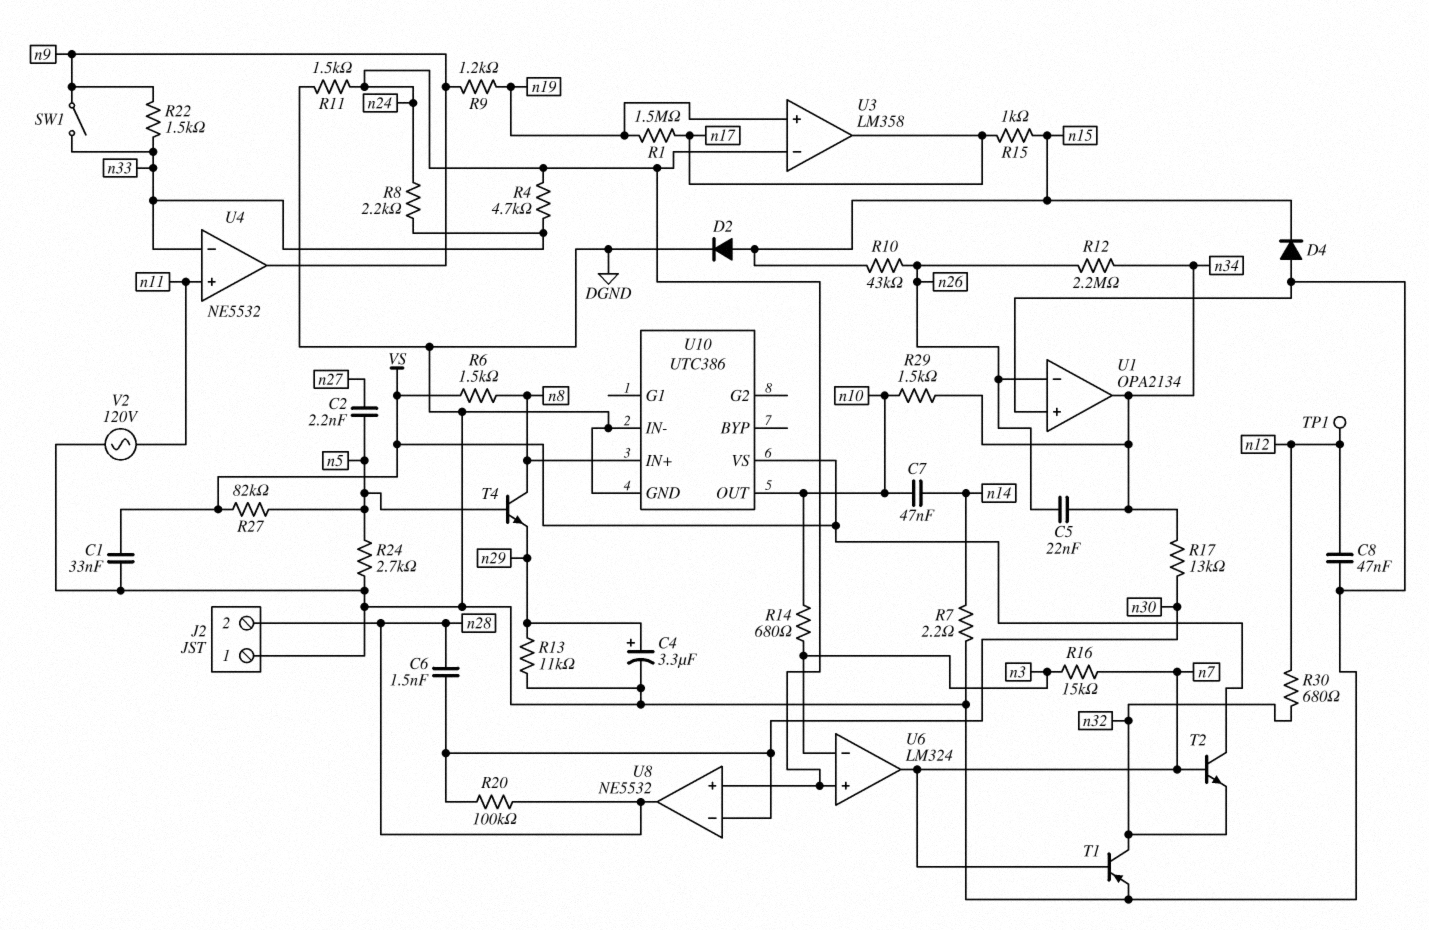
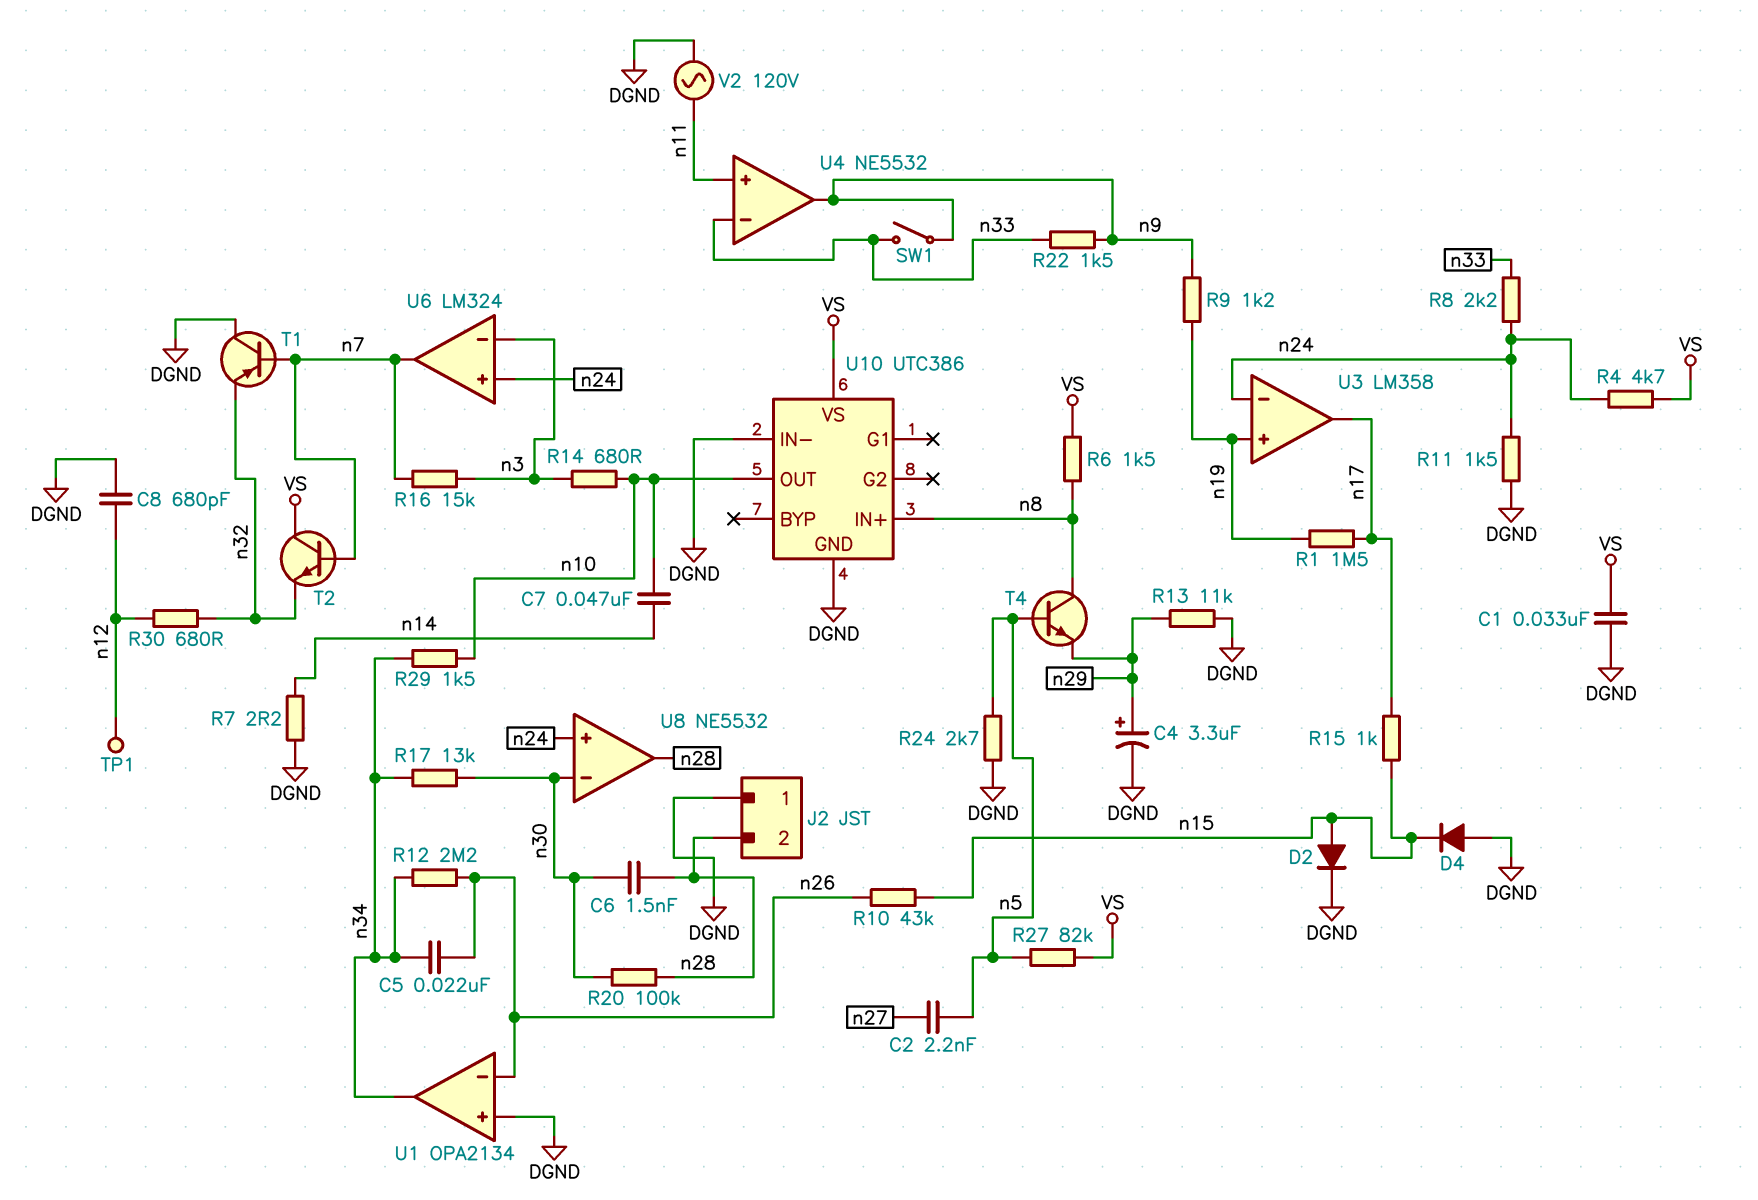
C8: 47nF (DGND, n12) -> 680pF (DGND, n12)
R4: 4.7k (n24, n33) -> 4.7k (VS, n24)
T1: PNP (B n7, C n32, E DGND) -> PNP (B n7, C DGND, E n32)

